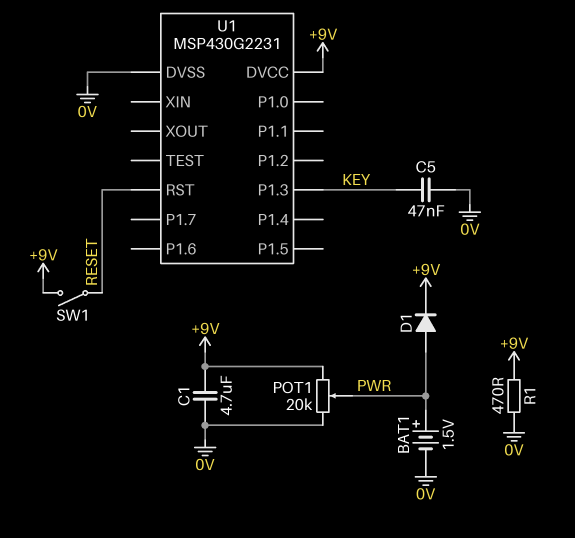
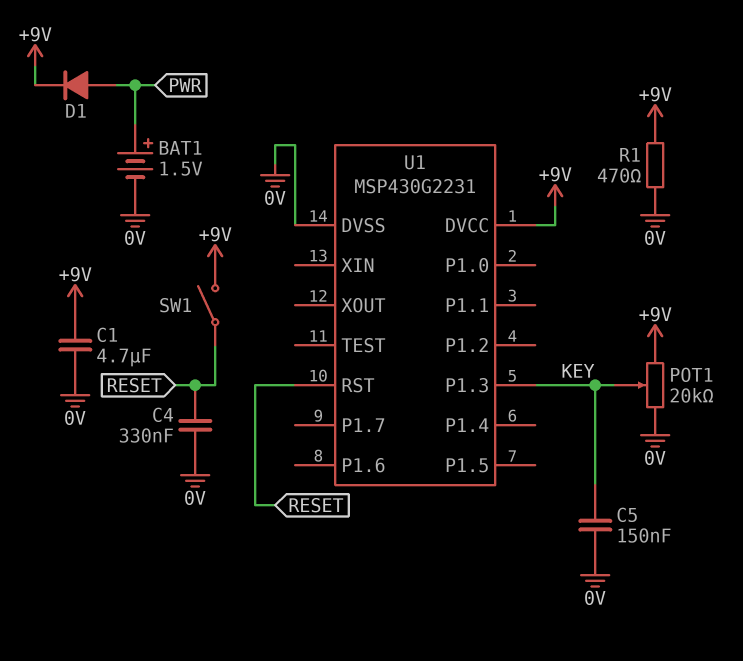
C4: none -> 330nF (0V, RESET)
C5: 47nF (0V, KEY) -> 150nF (0V, KEY)
POT1: 20k (+9V, 0V, wiper PWR) -> 20k (+9V, 0V, wiper KEY)

